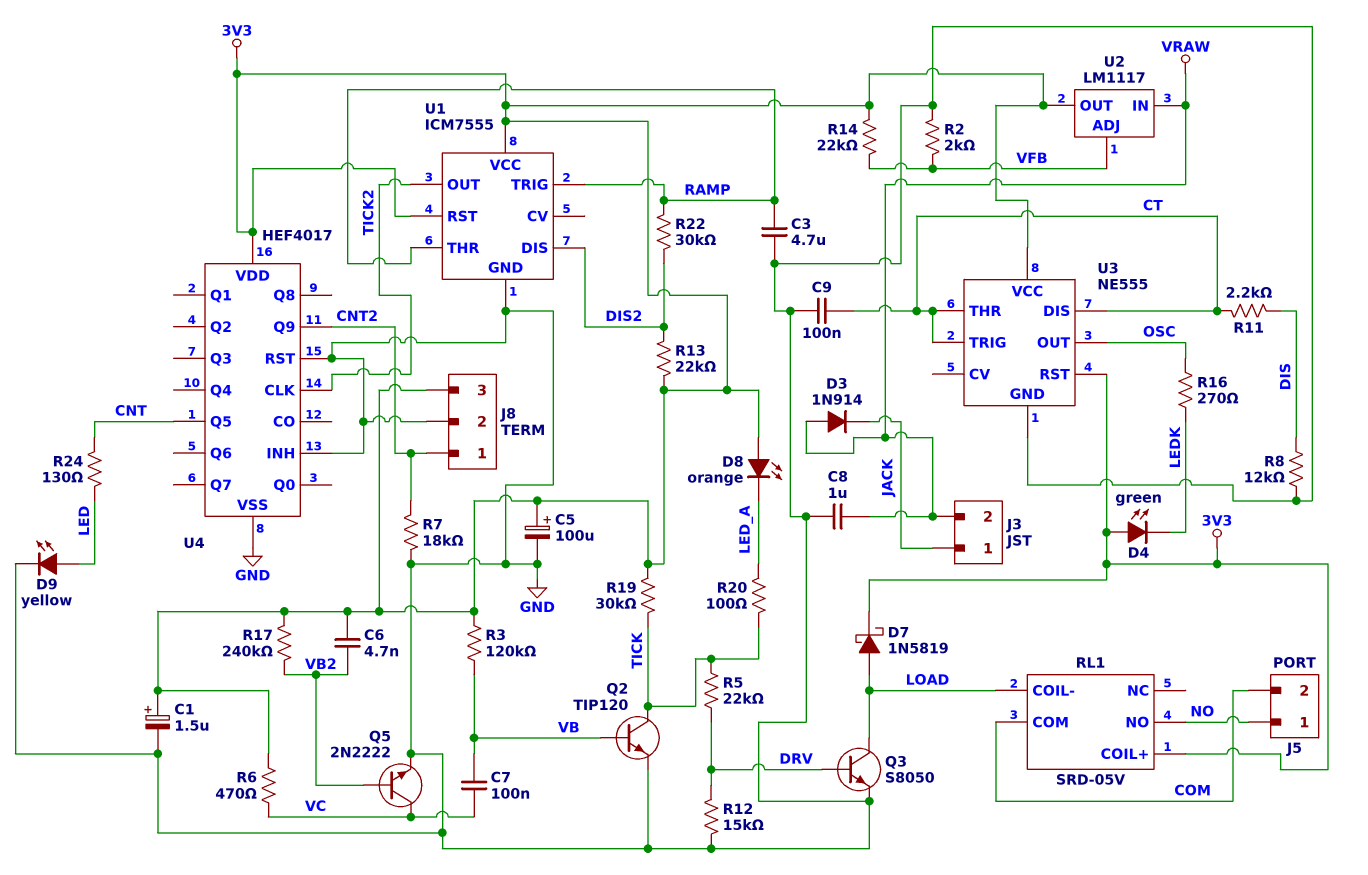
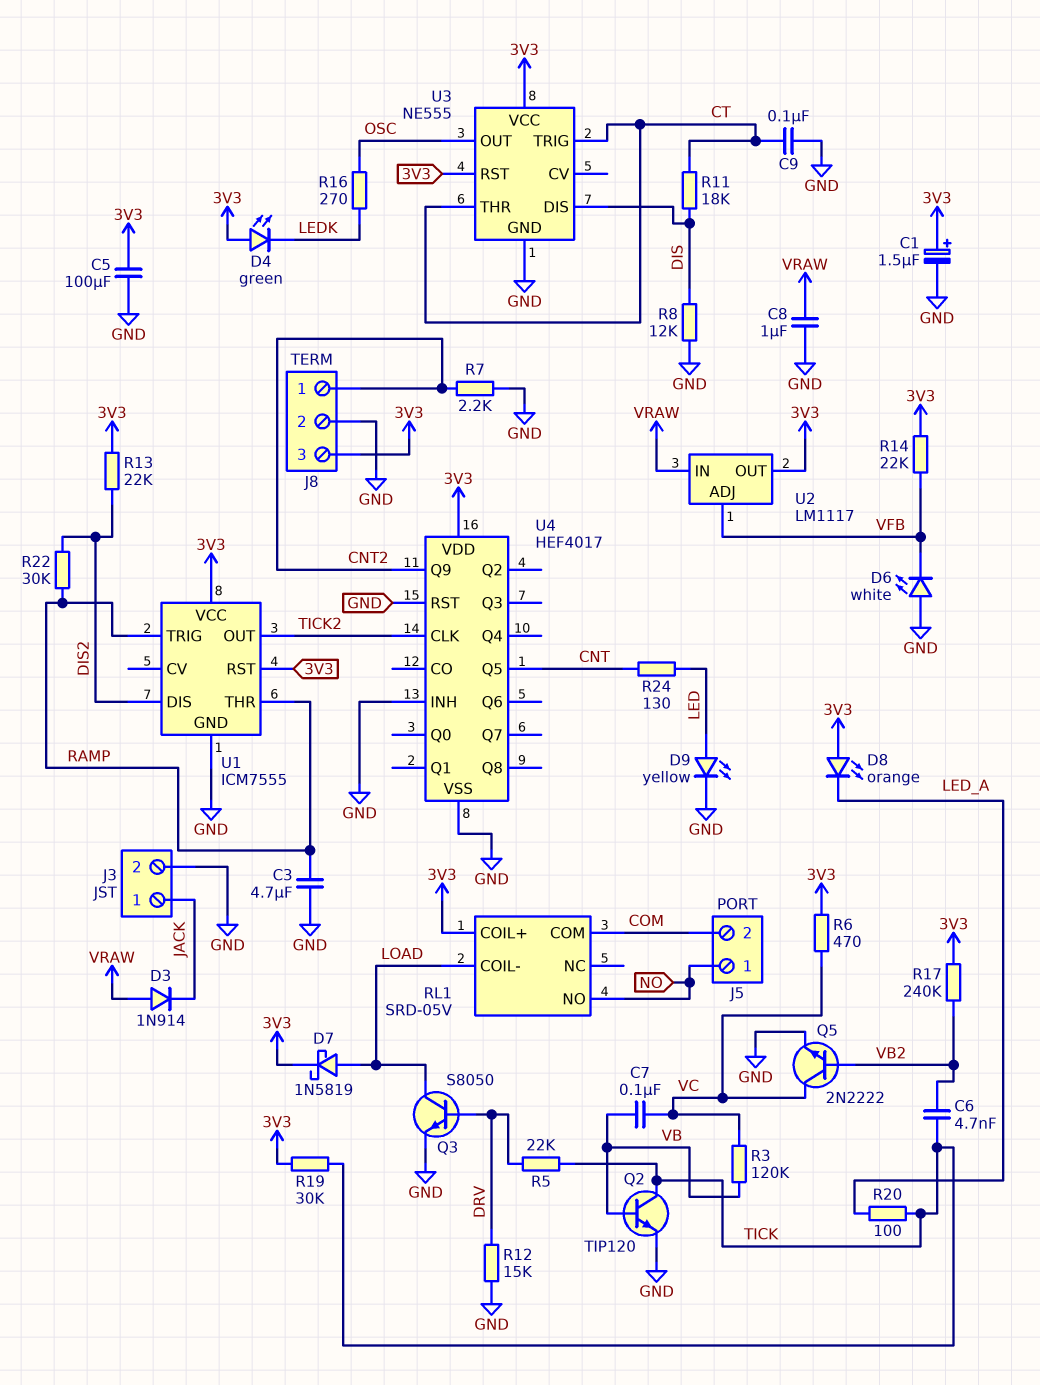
C5: 100uF (plus 3V3, minus GND) -> 100uF (3V3, GND)
C6: 4.7nF (3V3, VB2) -> 4.7nF (TICK, VB2)
D6: none -> LED white (A GND, K VFB)
J3 pin 2: VRAW -> GND
R2: 2k (GND, VFB) -> none
R3: 120k (3V3, VB) -> 120k (VB, VC)
R7: 18k (CNT2, GND) -> 2.2k (CNT2, GND)
R11: 2.2k (CT, DIS) -> 18k (CT, DIS)
U3 pin DIS: CT -> DIS

